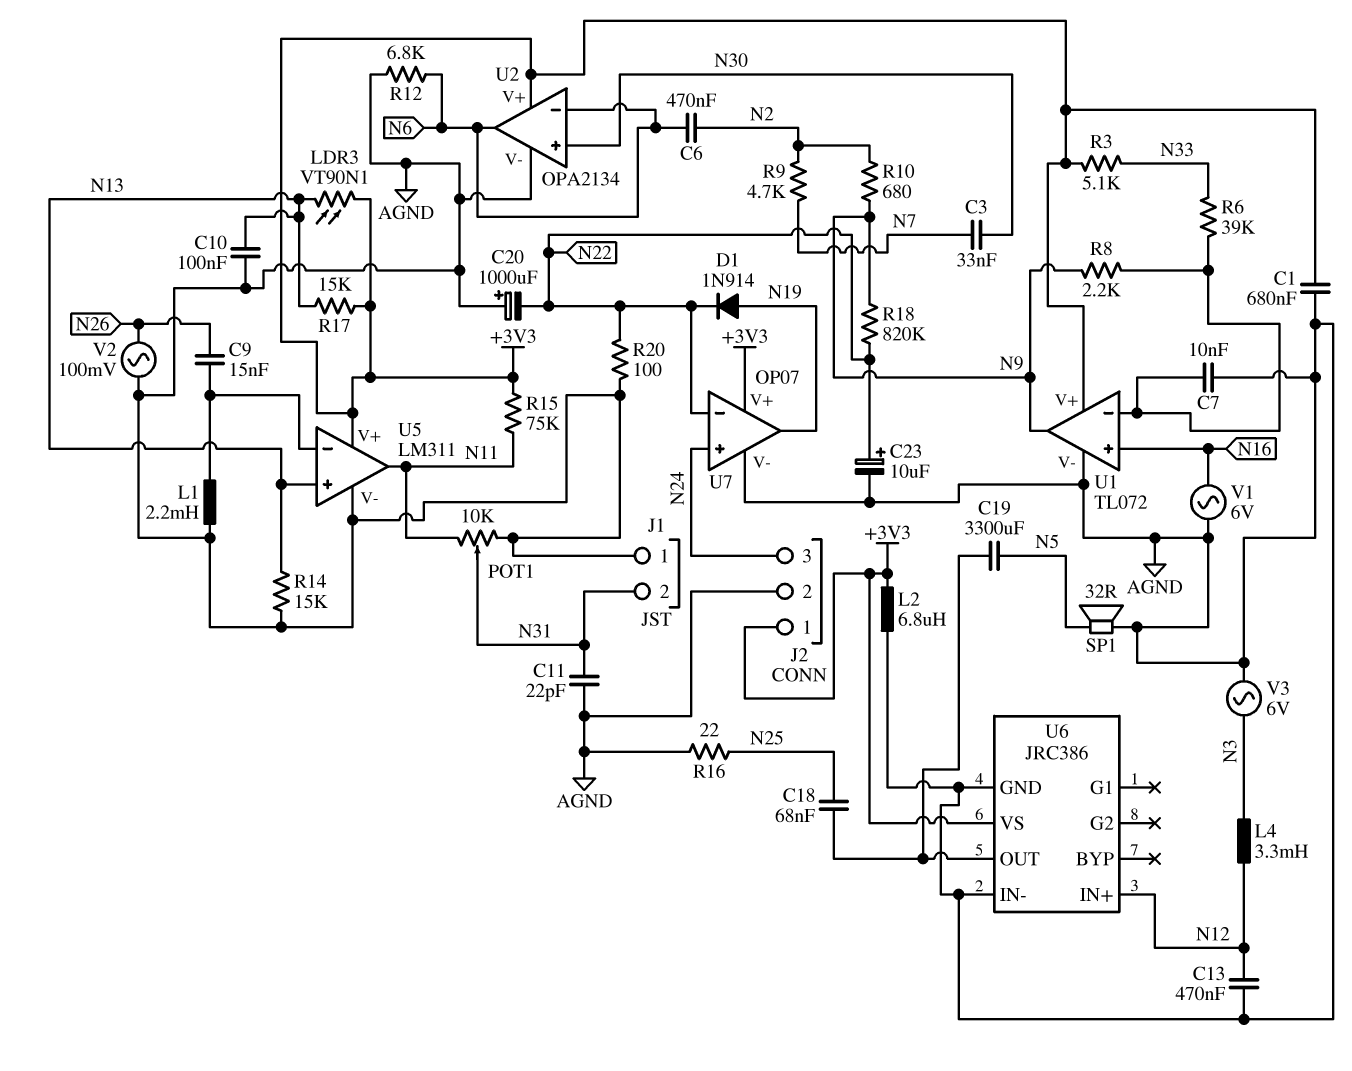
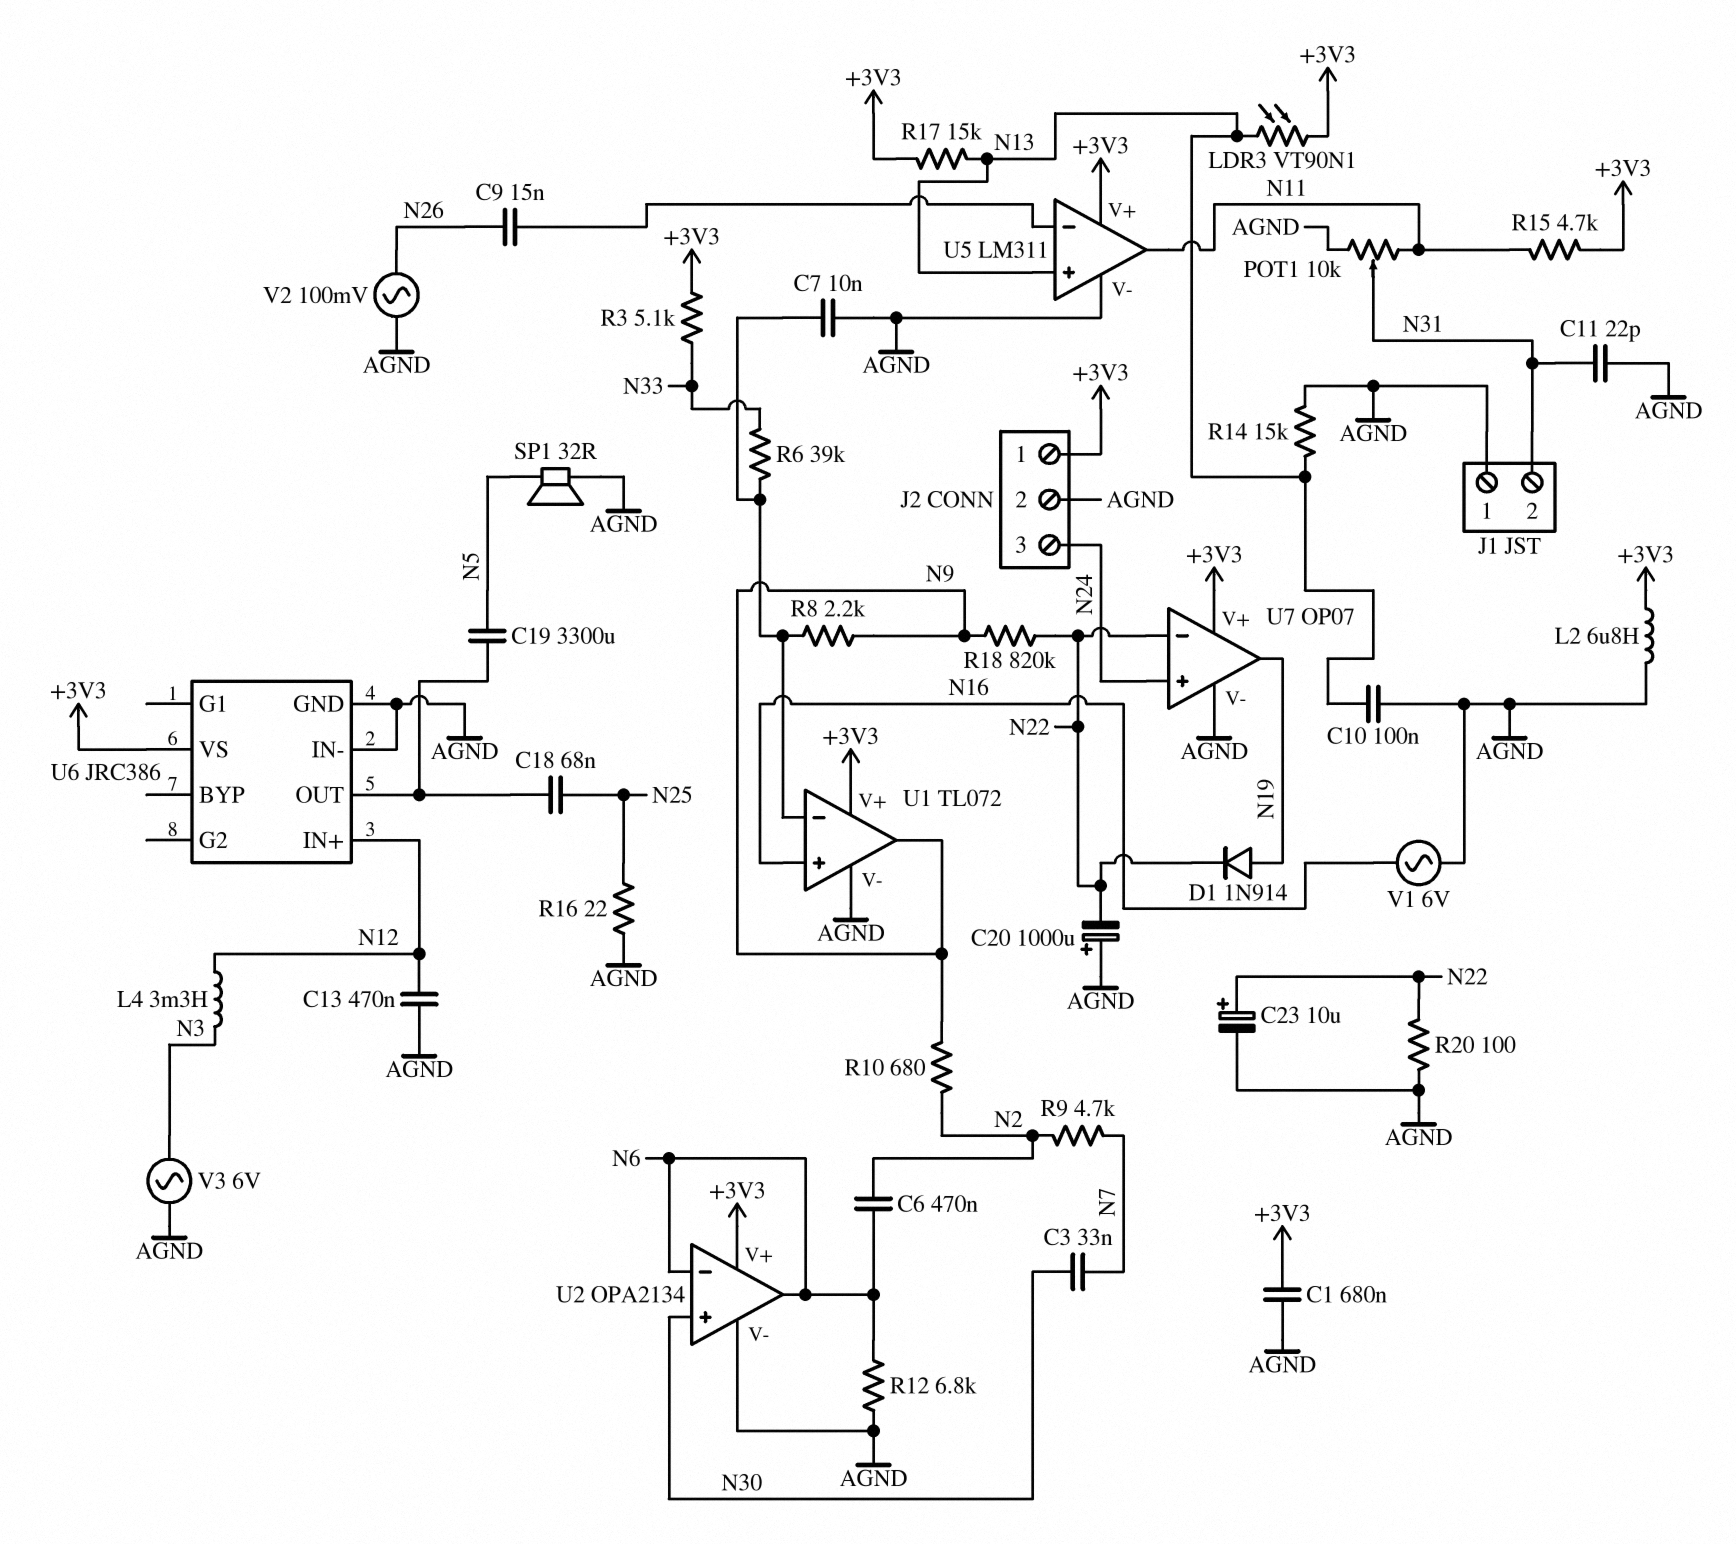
L1: 2.2mH (AGND, U5/in-) -> none
R15: 75k (+3V3, N11) -> 4.7k (+3V3, N11)

